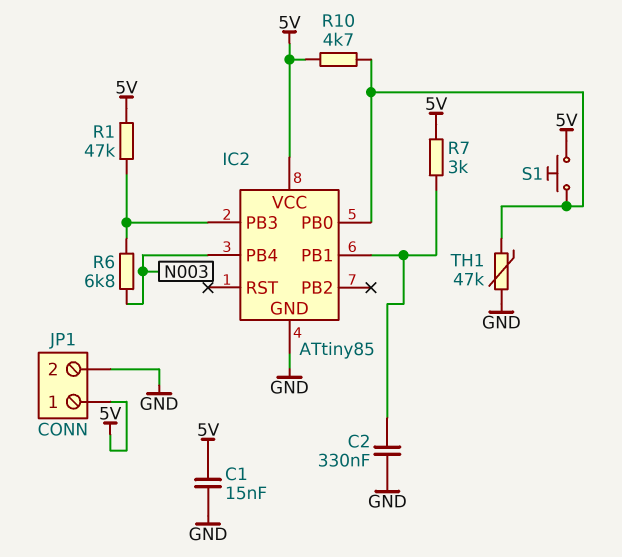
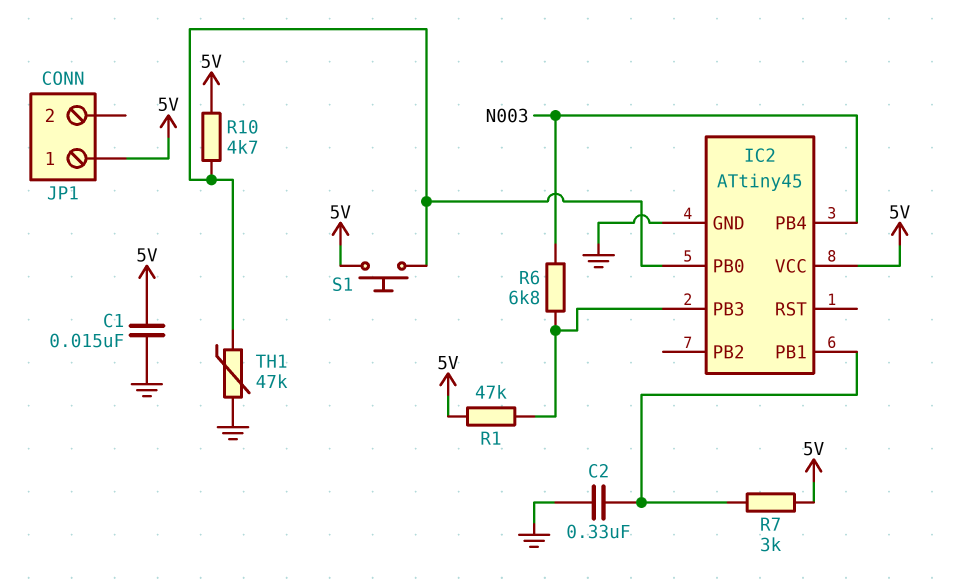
IC2: ATtiny85 -> ATtiny45
JP1 pin 2: GND -> none

